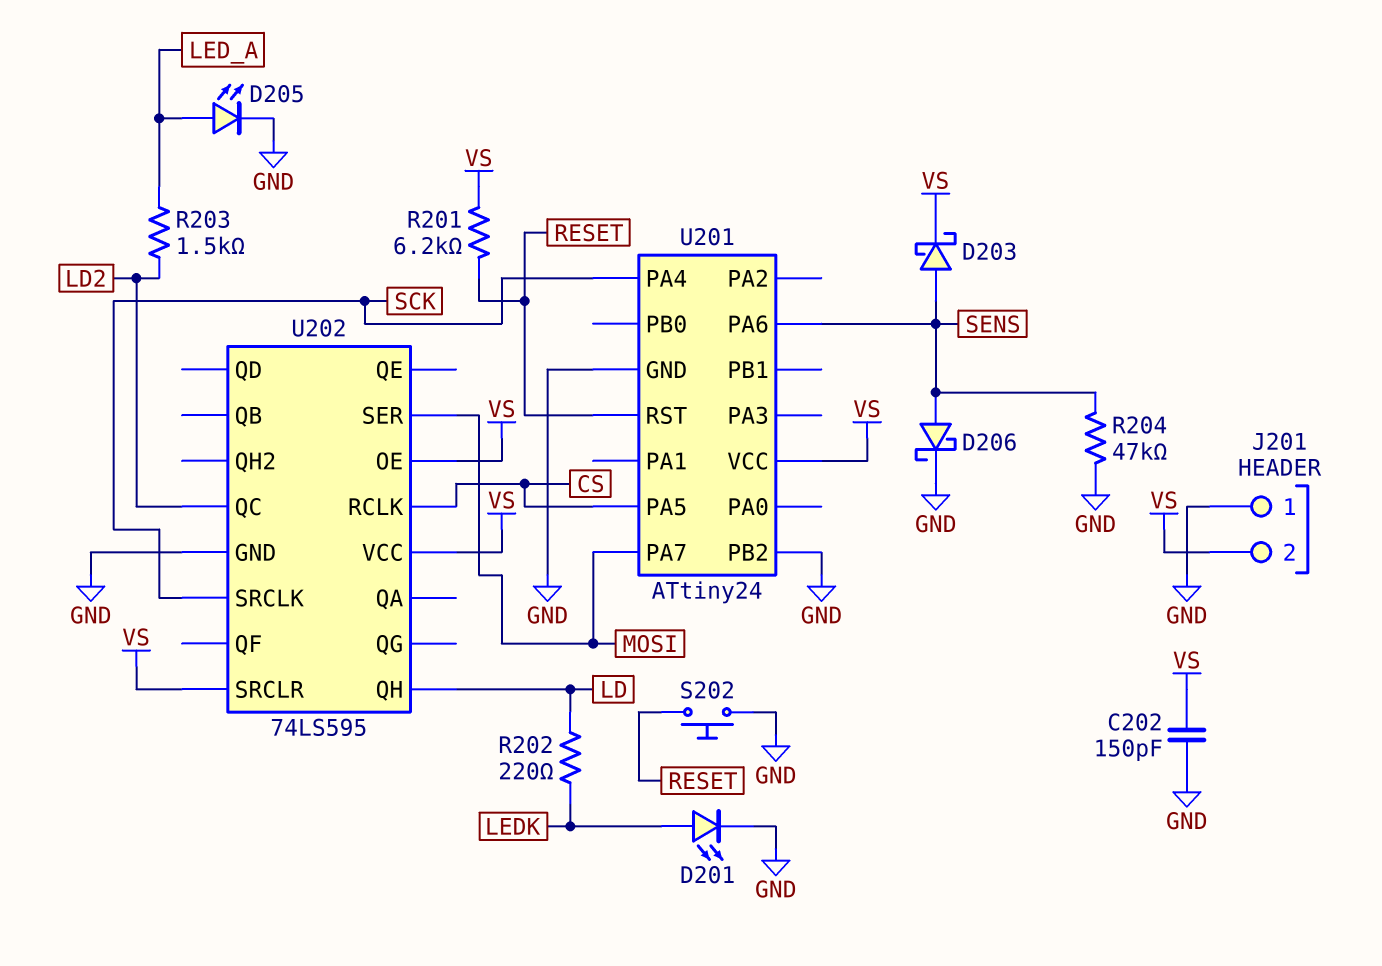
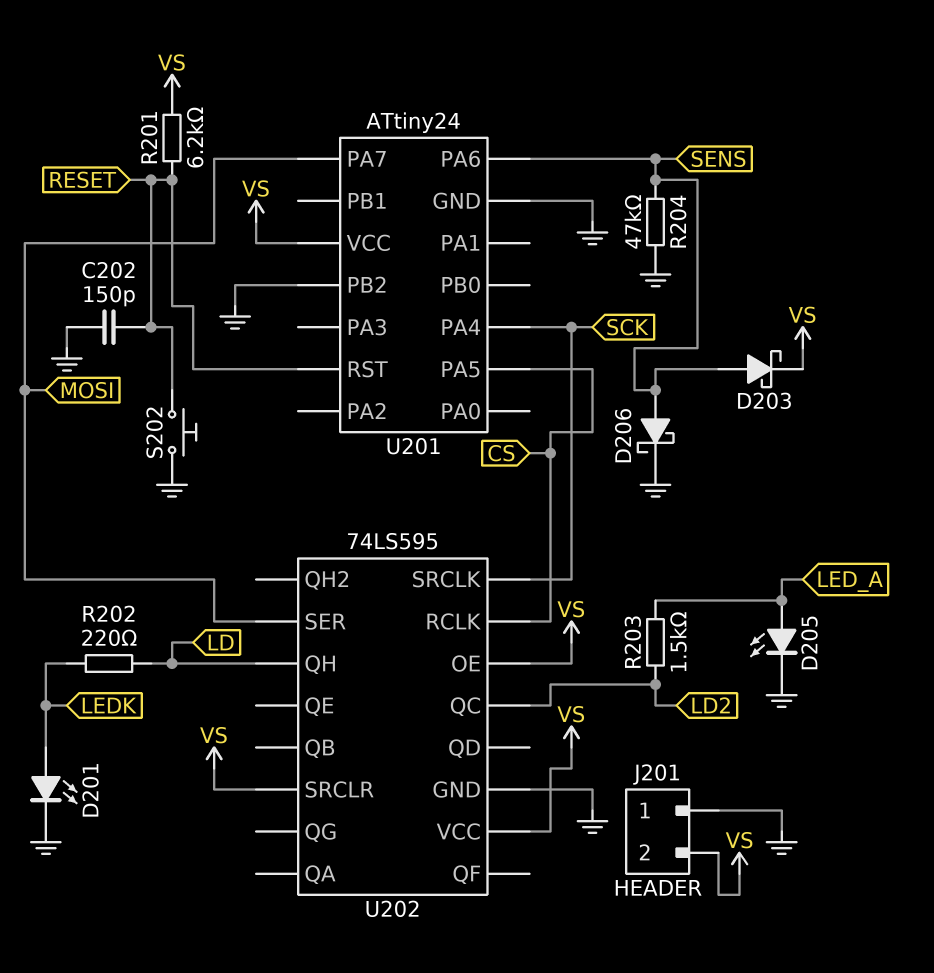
C202: 150pF (GND, VS) -> 150pF (GND, RESET)

